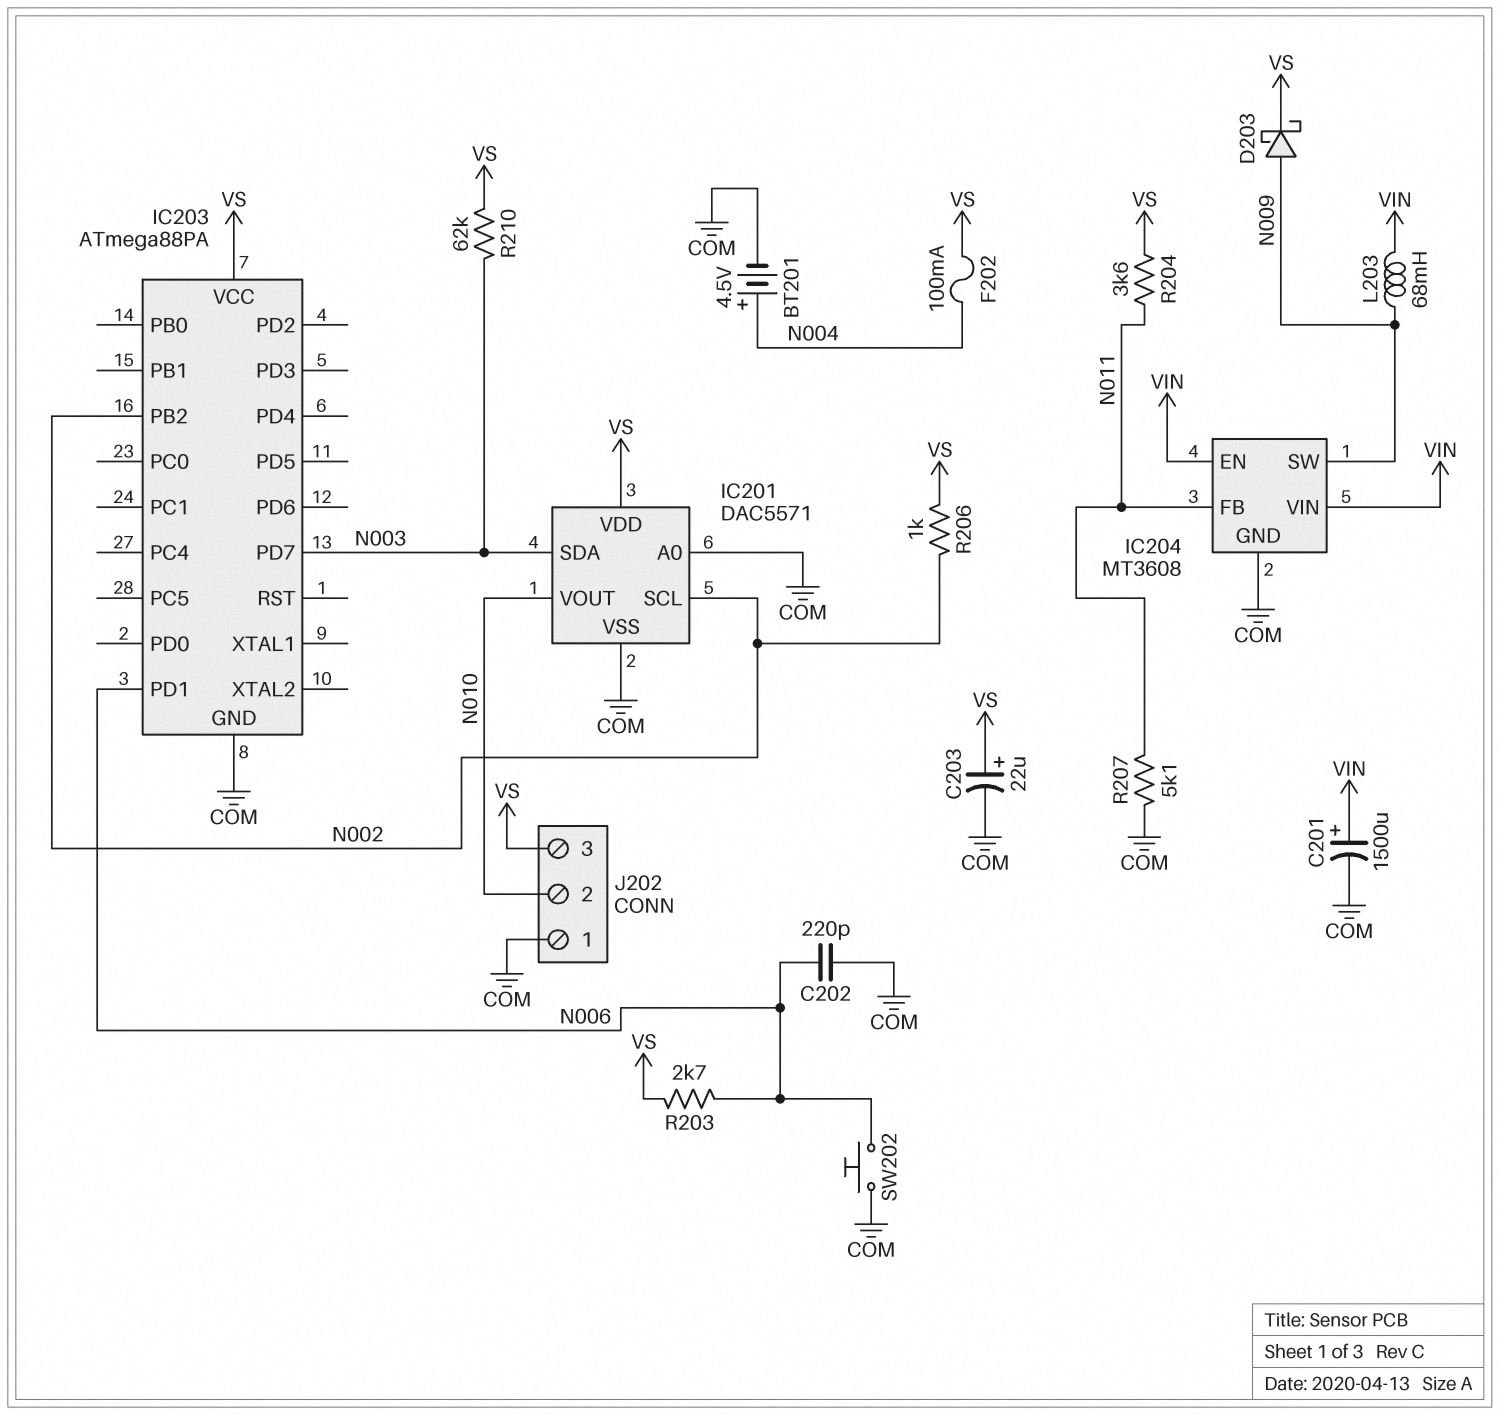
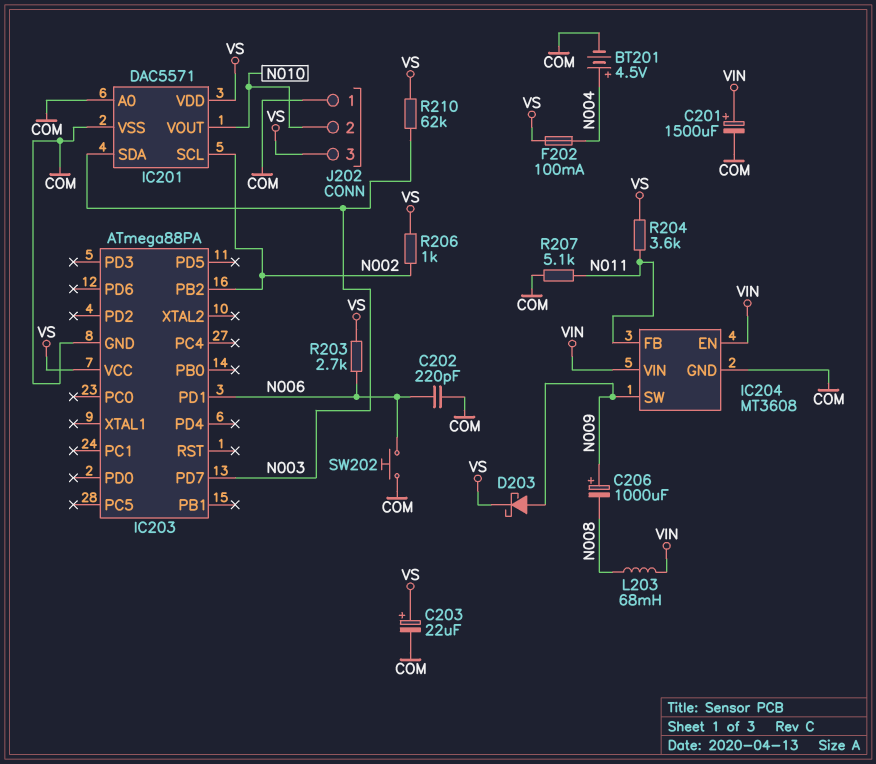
C206: none -> 1000uF (plus N009, minus N008)
L203: 68mH (N009, VIN) -> 68mH (N008, VIN)

